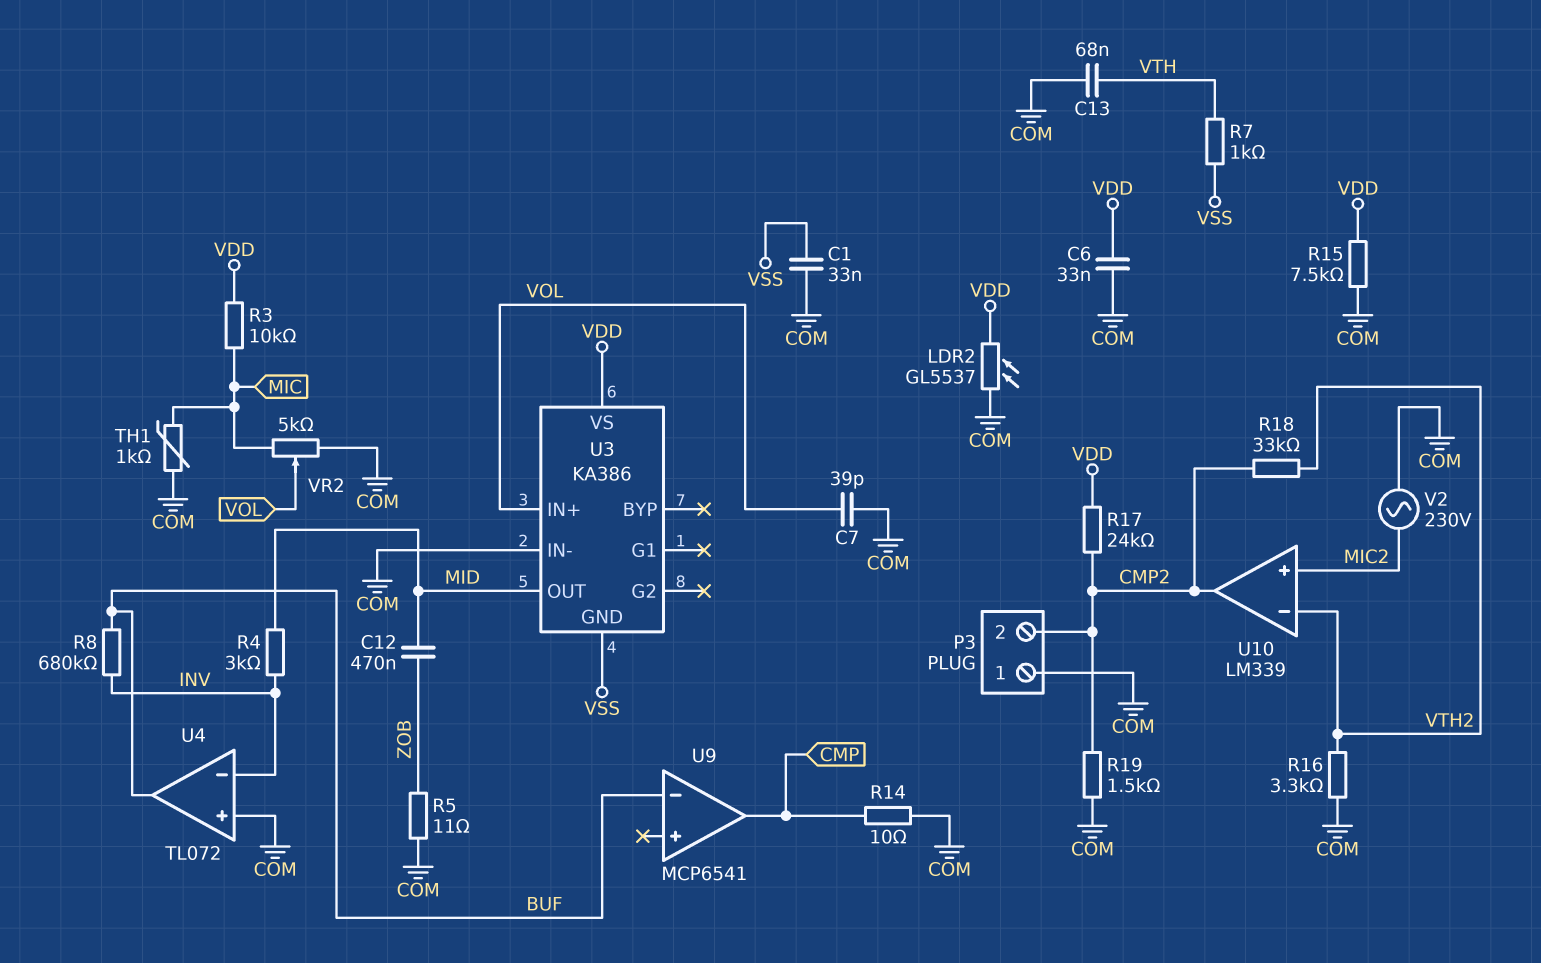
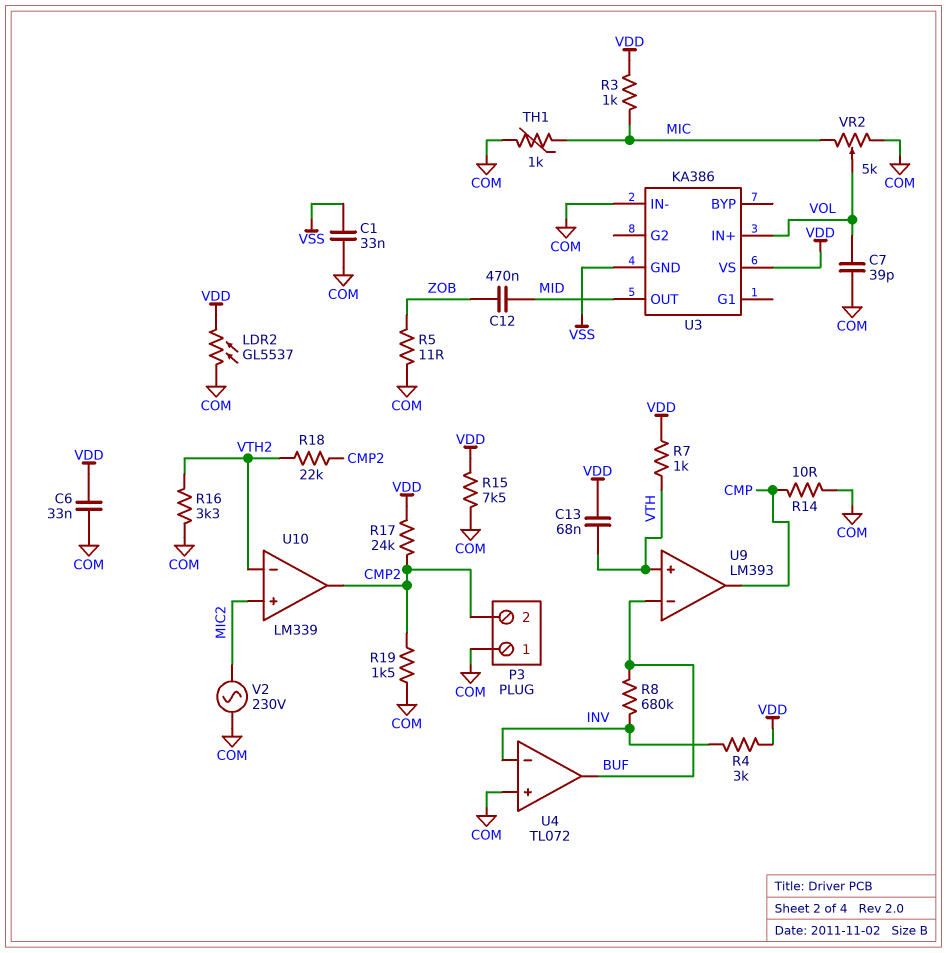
C13: 68nF (COM, VTH) -> 68nF (VDD, VTH)
R3: 10k (MIC, VDD) -> 1k (MIC, VDD)
R4: 3k (INV, MID) -> 3k (INV, VDD)
R7: 1k (VSS, VTH) -> 1k (VDD, VTH)
R18: 33k (CMP2, VTH2) -> 22k (CMP2, VTH2)
U9: MCP6541 -> LM393
U9 pin in+: none -> VTH

